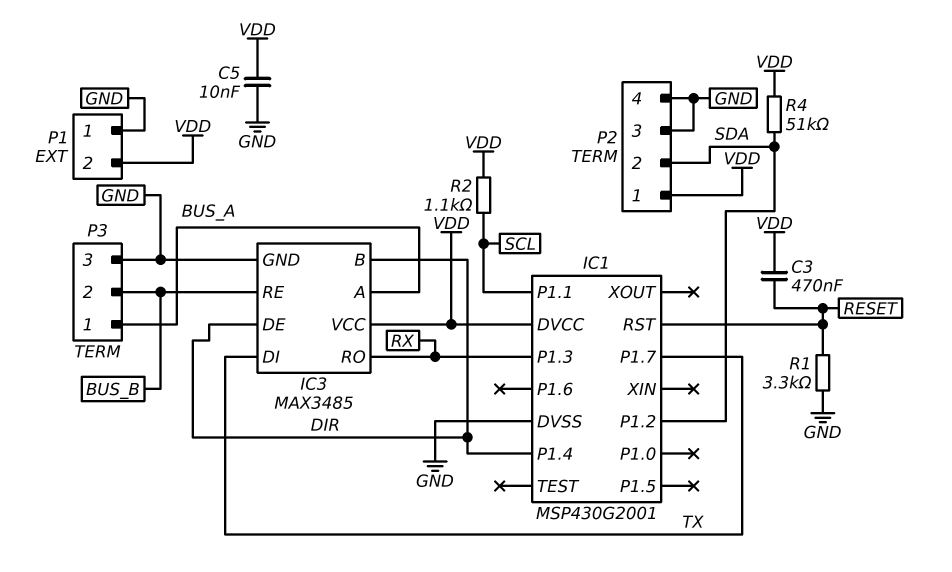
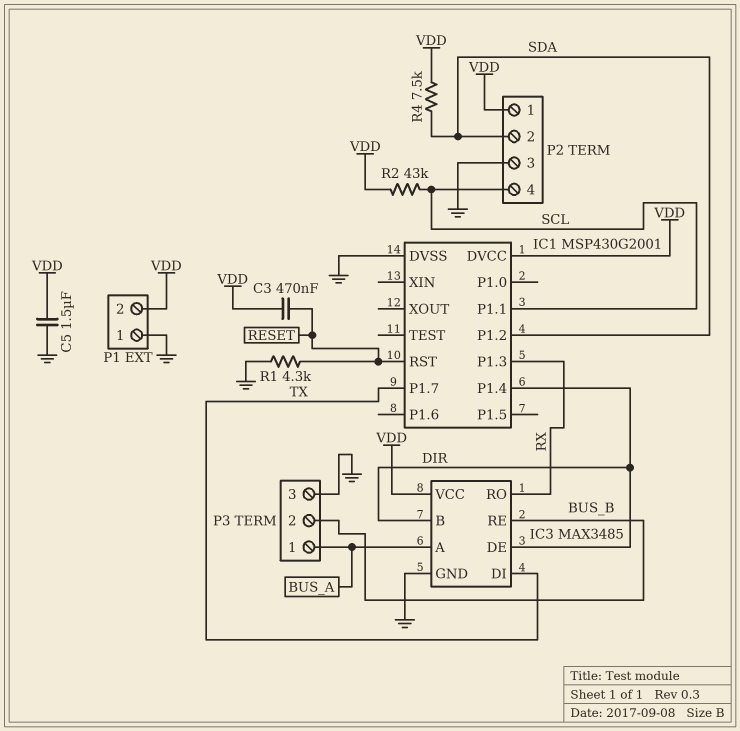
C5: 10nF (GND, VDD) -> 1.5uF (GND, VDD)
P2 pin 4: GND -> SCL
R1: 3.3k (GND, RESET) -> 4.3k (GND, RESET)
R2: 1.1k (SCL, VDD) -> 43k (SCL, VDD)
R4: 51k (SDA, VDD) -> 7.5k (SDA, VDD)

